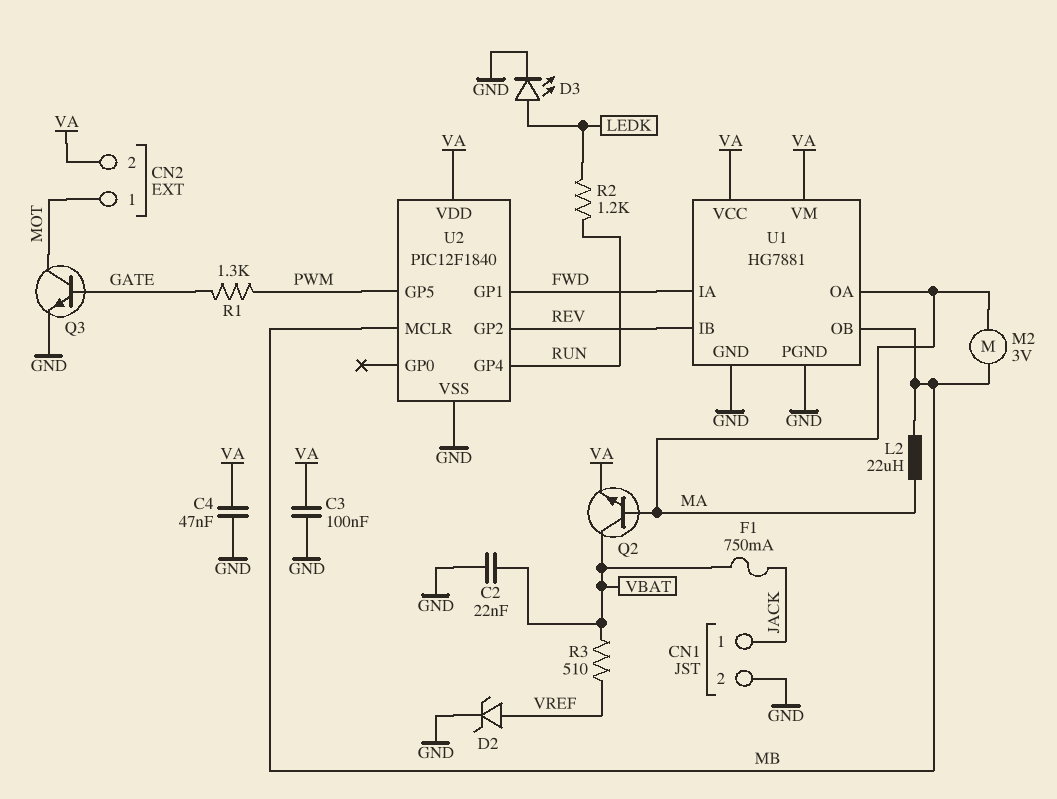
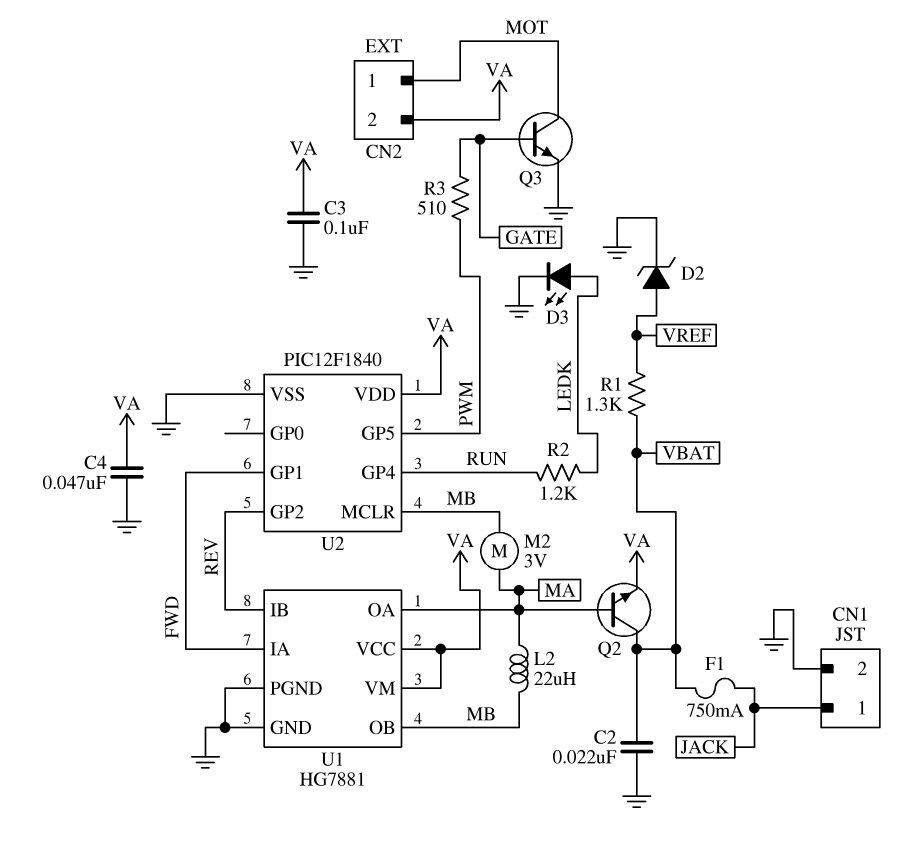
R1: 1.3k (GATE, PWM) -> 1.3k (VBAT, VREF)
R3: 510 (VBAT, VREF) -> 510 (GATE, PWM)

